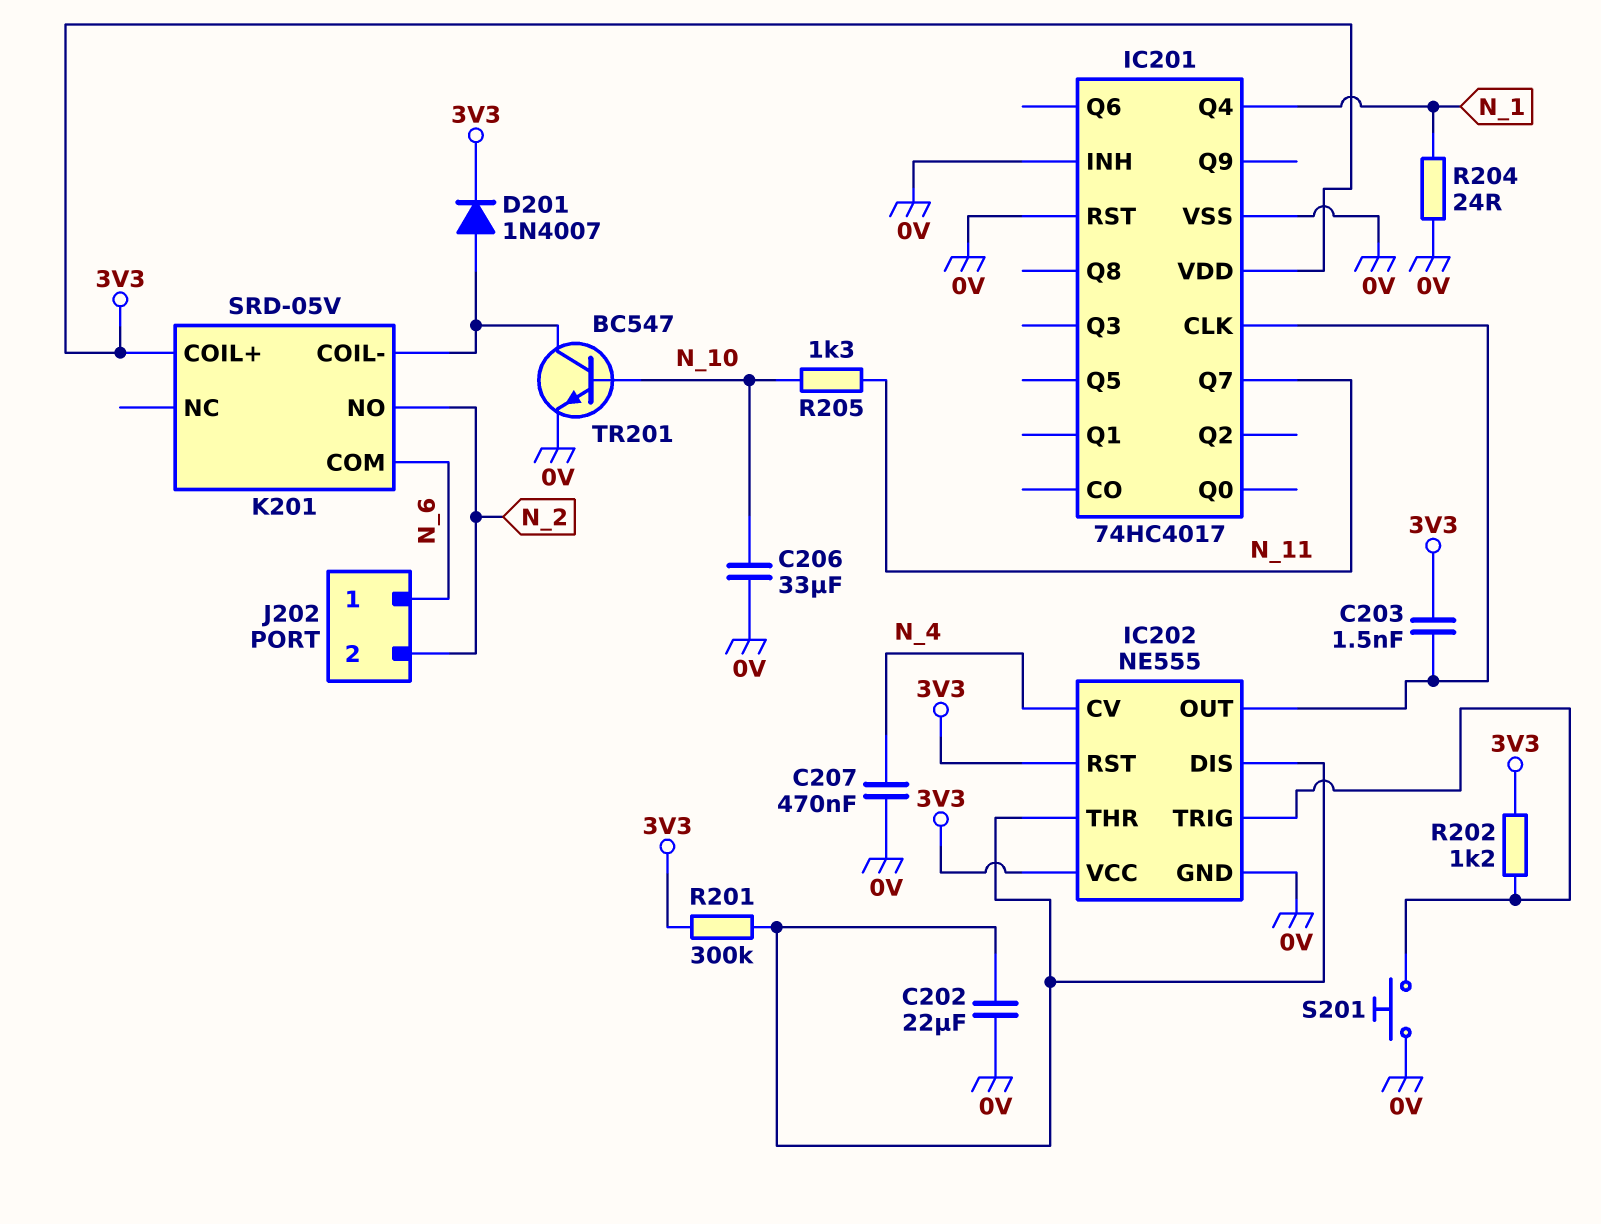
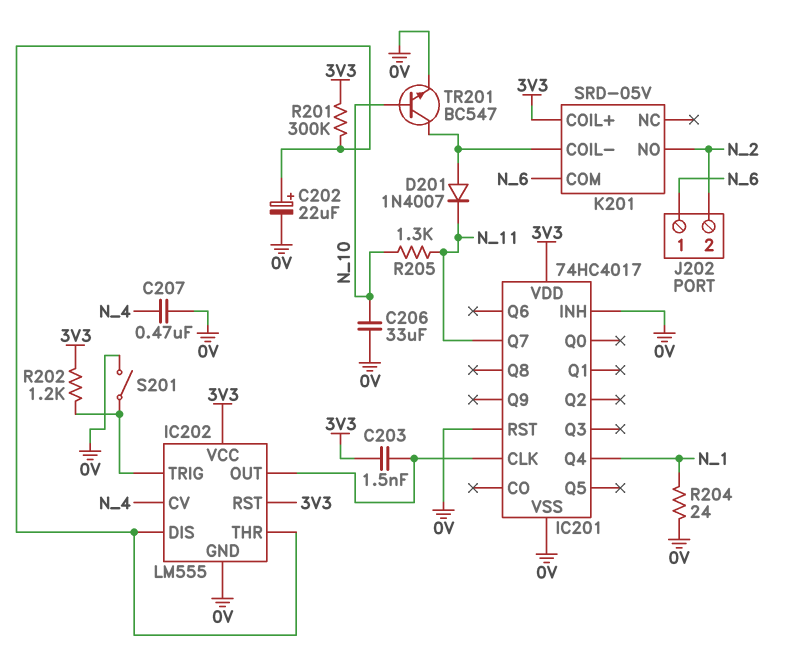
C202: 22uF (0V, IC202/DIS) -> 22uF (plus IC202/DIS, minus 0V)
D201: diode 1N4007 (A K201/COIL-, K 3V3) -> diode 1N4007 (A K201/COIL-, K N_11)
IC202: NE555 -> LM555
S201: button (0V, IC202/TRIG) -> switch (0V, IC202/TRIG)

